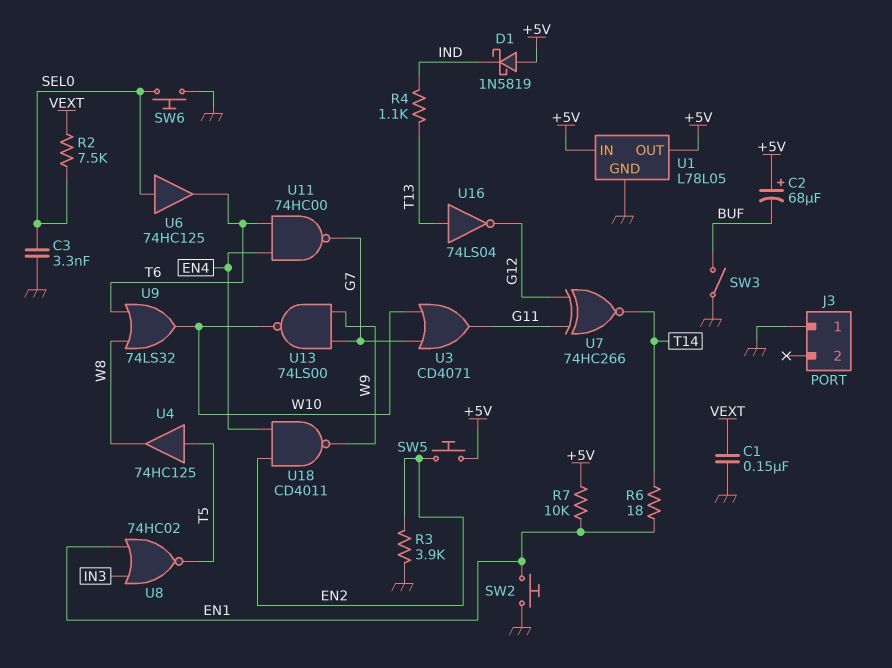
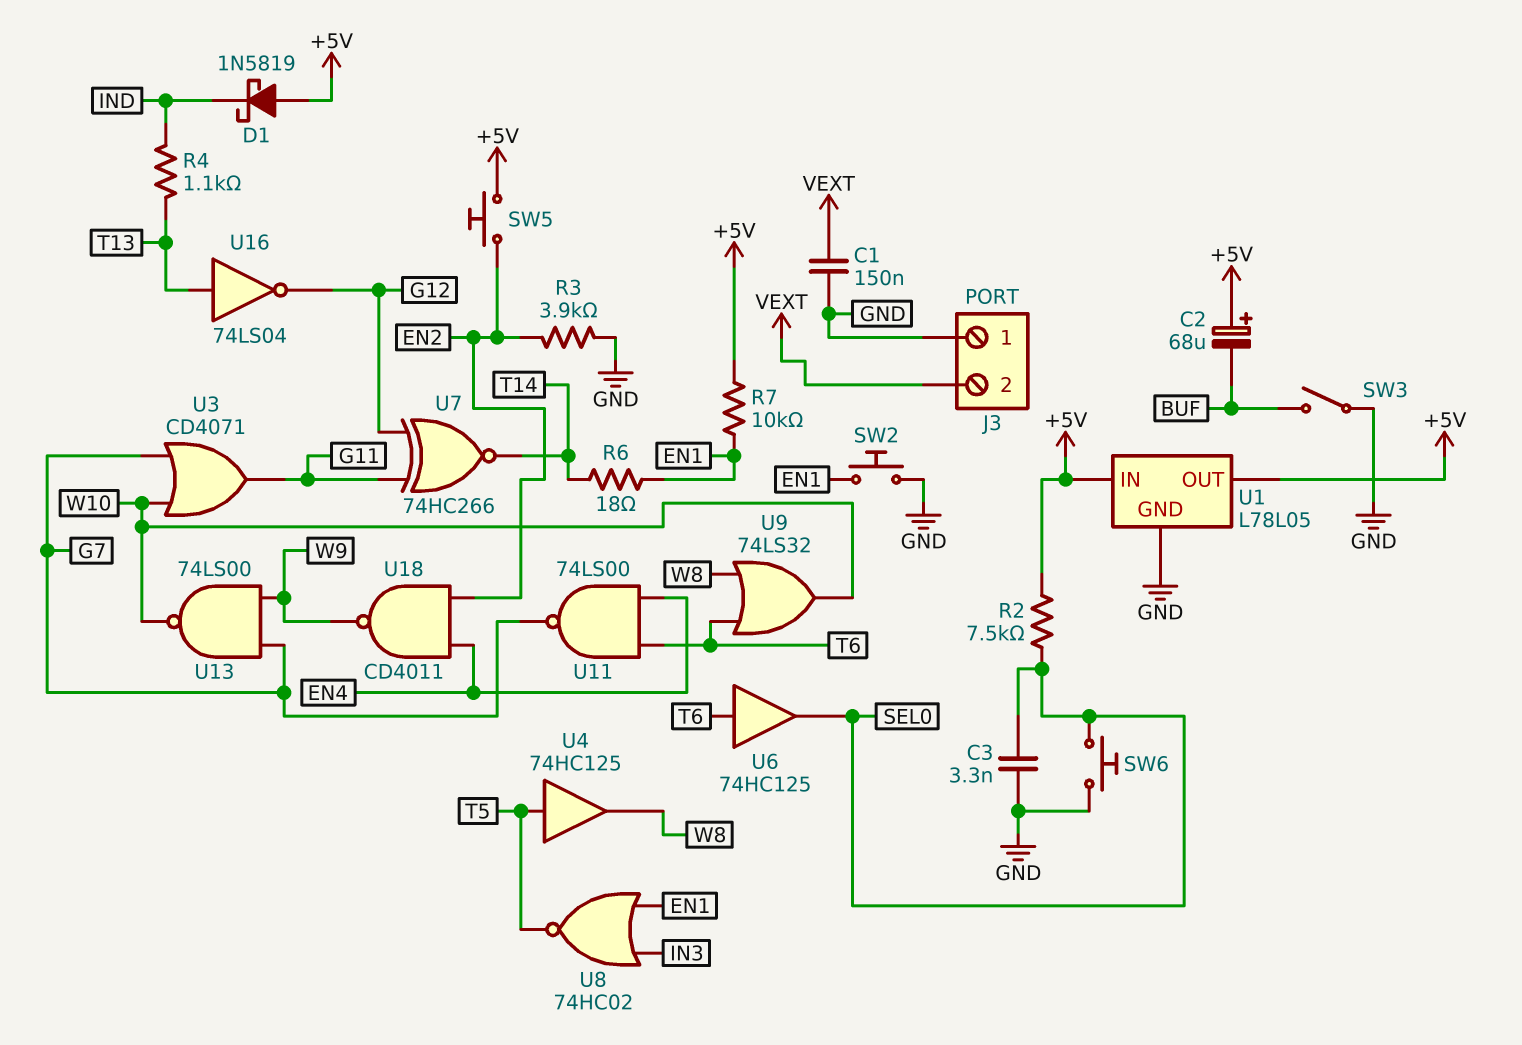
J3 pin 2: none -> VEXT
R2: 7.5k (SEL0, VEXT) -> 7.5k (+5V, SEL0)
U6: buffer 74HC125 (in SEL0, out T6) -> buffer 74HC125 (in T6, out SEL0)
U11: NAND 74HC00 (in EN4, in T6, out G7) -> NAND 74LS00 (in EN4, in T6, out G7)

